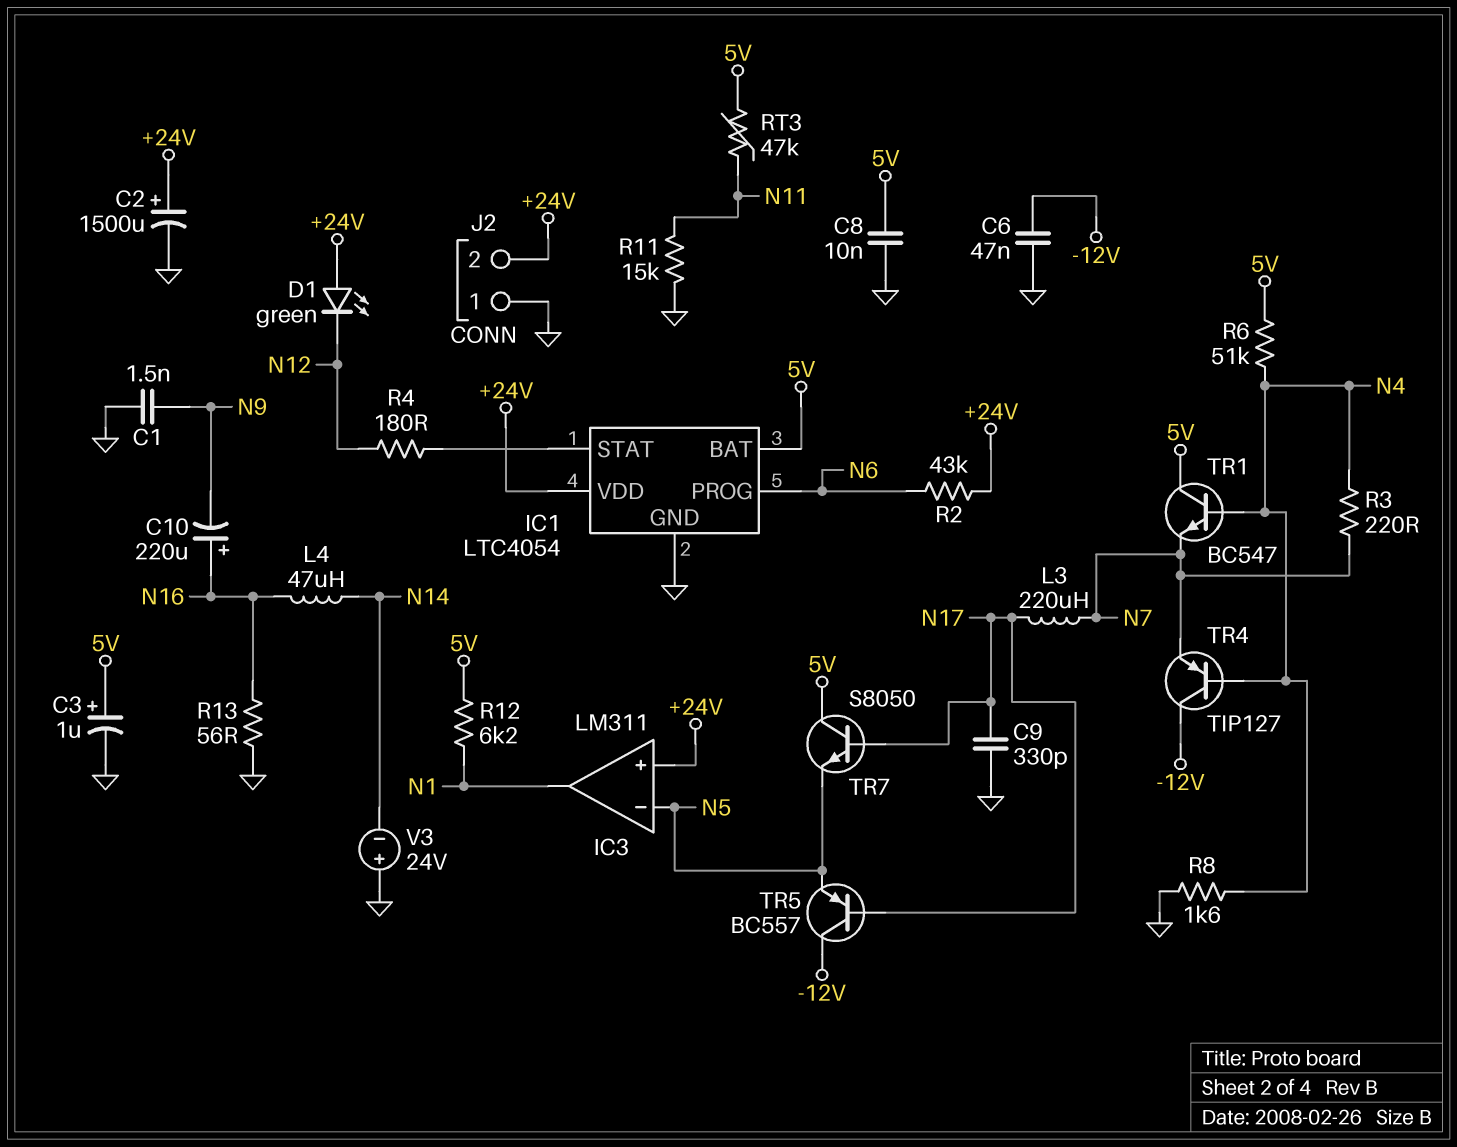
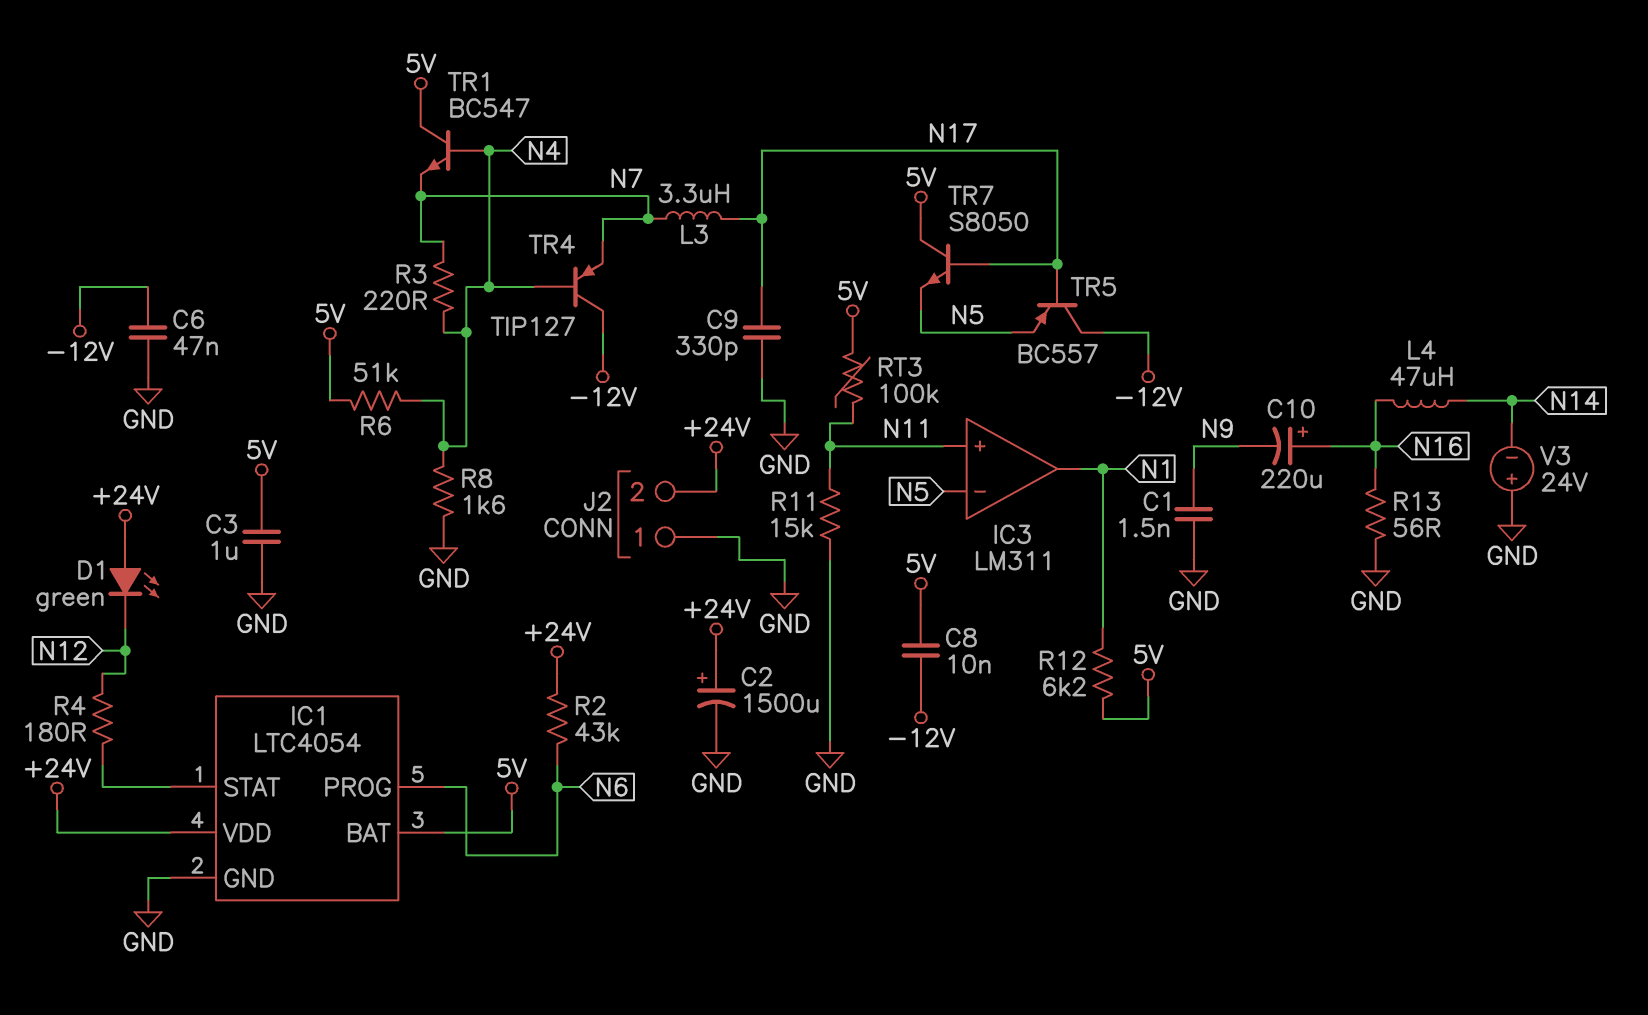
C3: 1uF (plus 5V, minus GND) -> 1uF (5V, GND)
C8: 10nF (5V, GND) -> 10nF (-12V, 5V)
IC3 pin in+: +24V -> N11
L3: 220uH (N7, N17) -> 3.3uH (N7, N17)
RT3: 47k (5V, N11) -> 100k (5V, N11)

